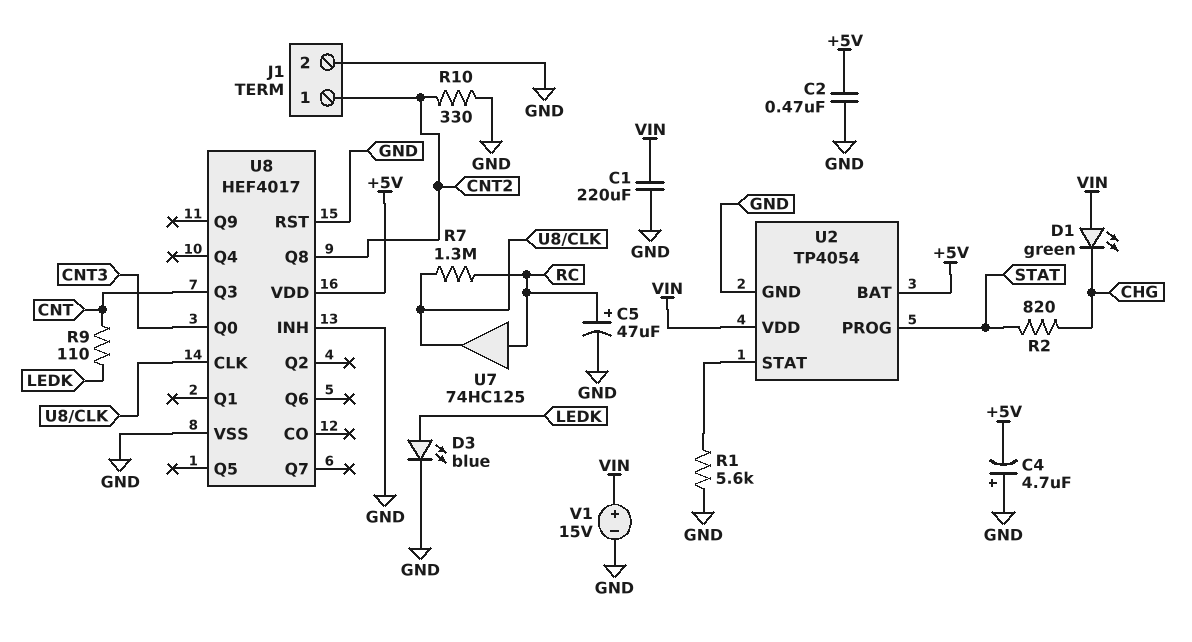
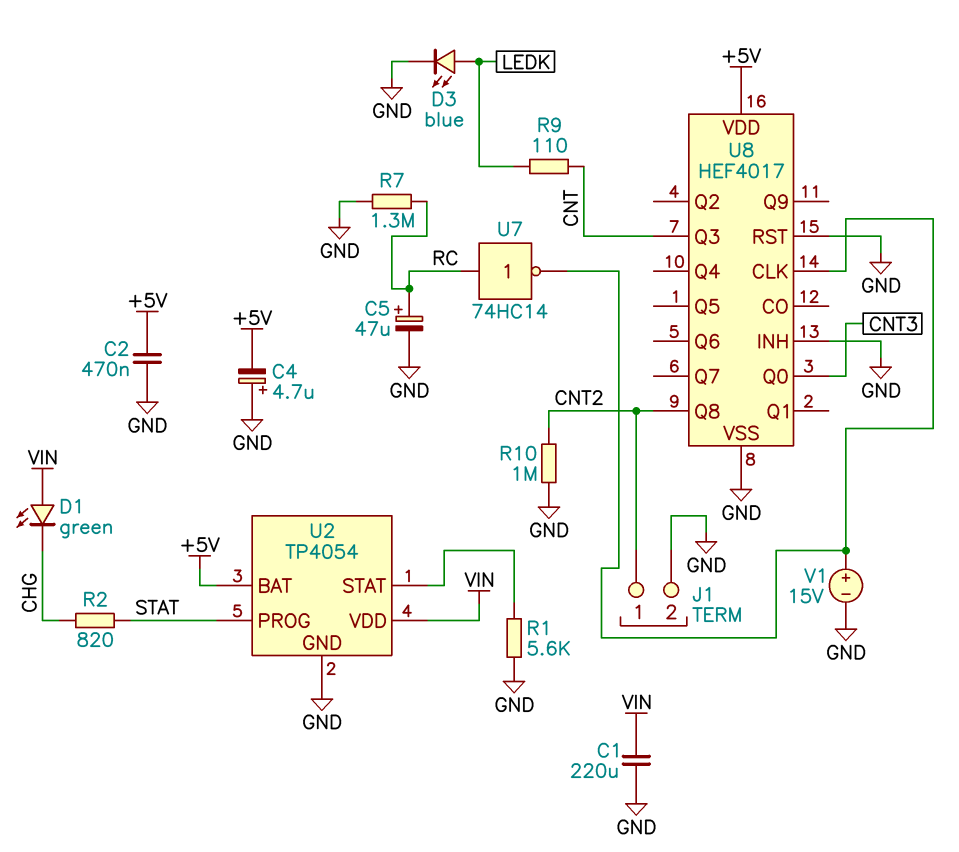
R7: 1.3M (RC, U8/CLK) -> 1.3M (GND, RC)
R10: 330 (CNT2, GND) -> 1M (CNT2, GND)
U7: buffer 74HC125 (in RC, out U8/CLK) -> NOT 74HC14 (in RC, out U8/CLK)
V1: 15V (plus VIN, minus GND) -> 15V (plus U8/CLK, minus GND)

